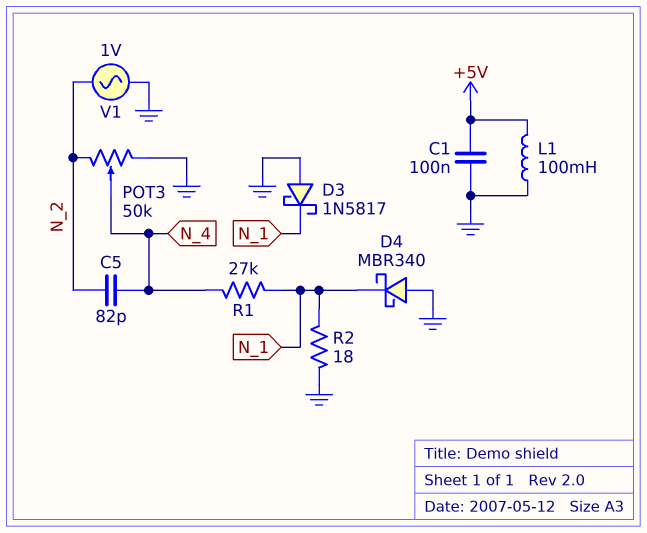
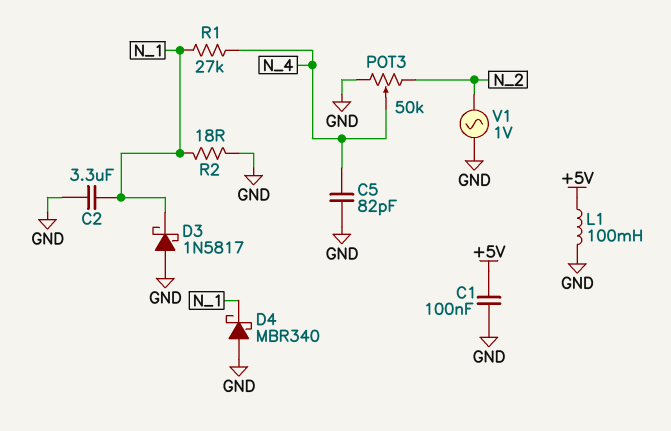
C2: none -> 3.3uF (GND, N_1)
C5: 82pF (N_2, N_4) -> 82pF (GND, N_4)

